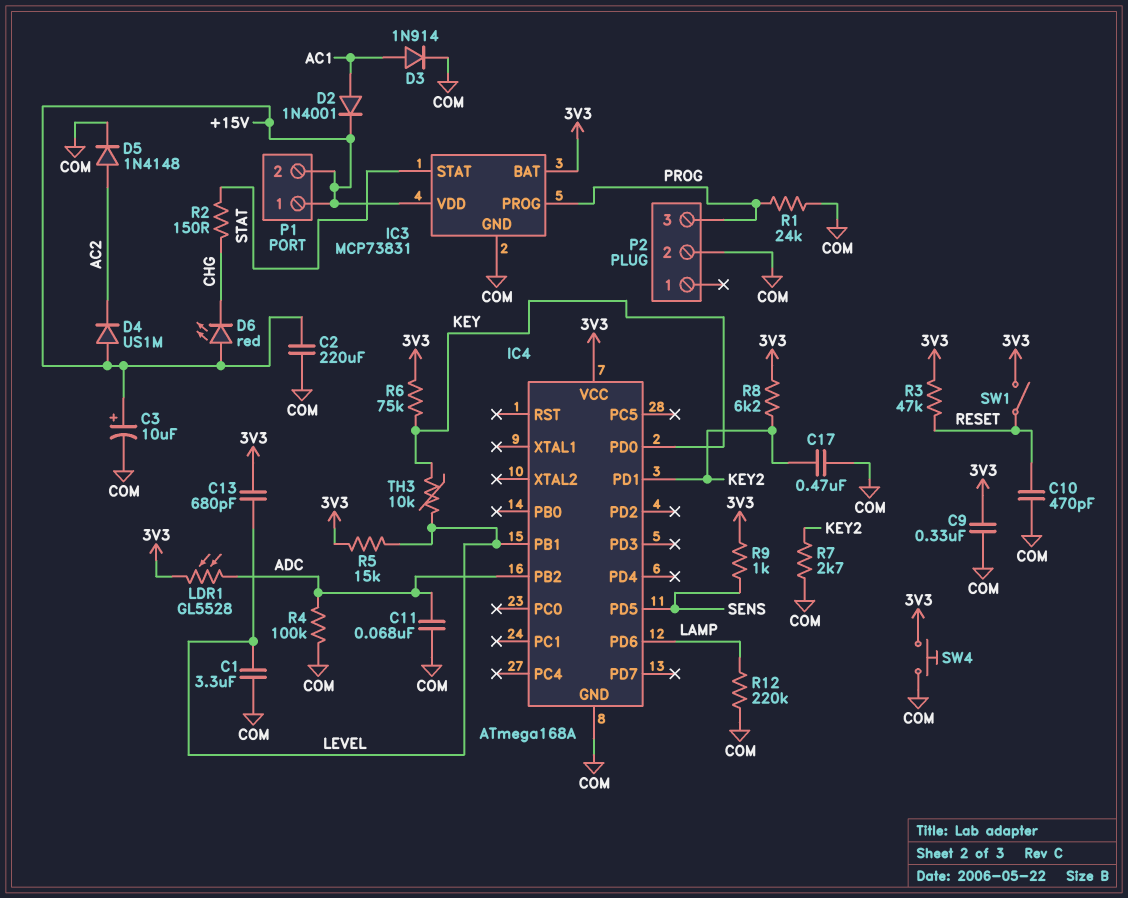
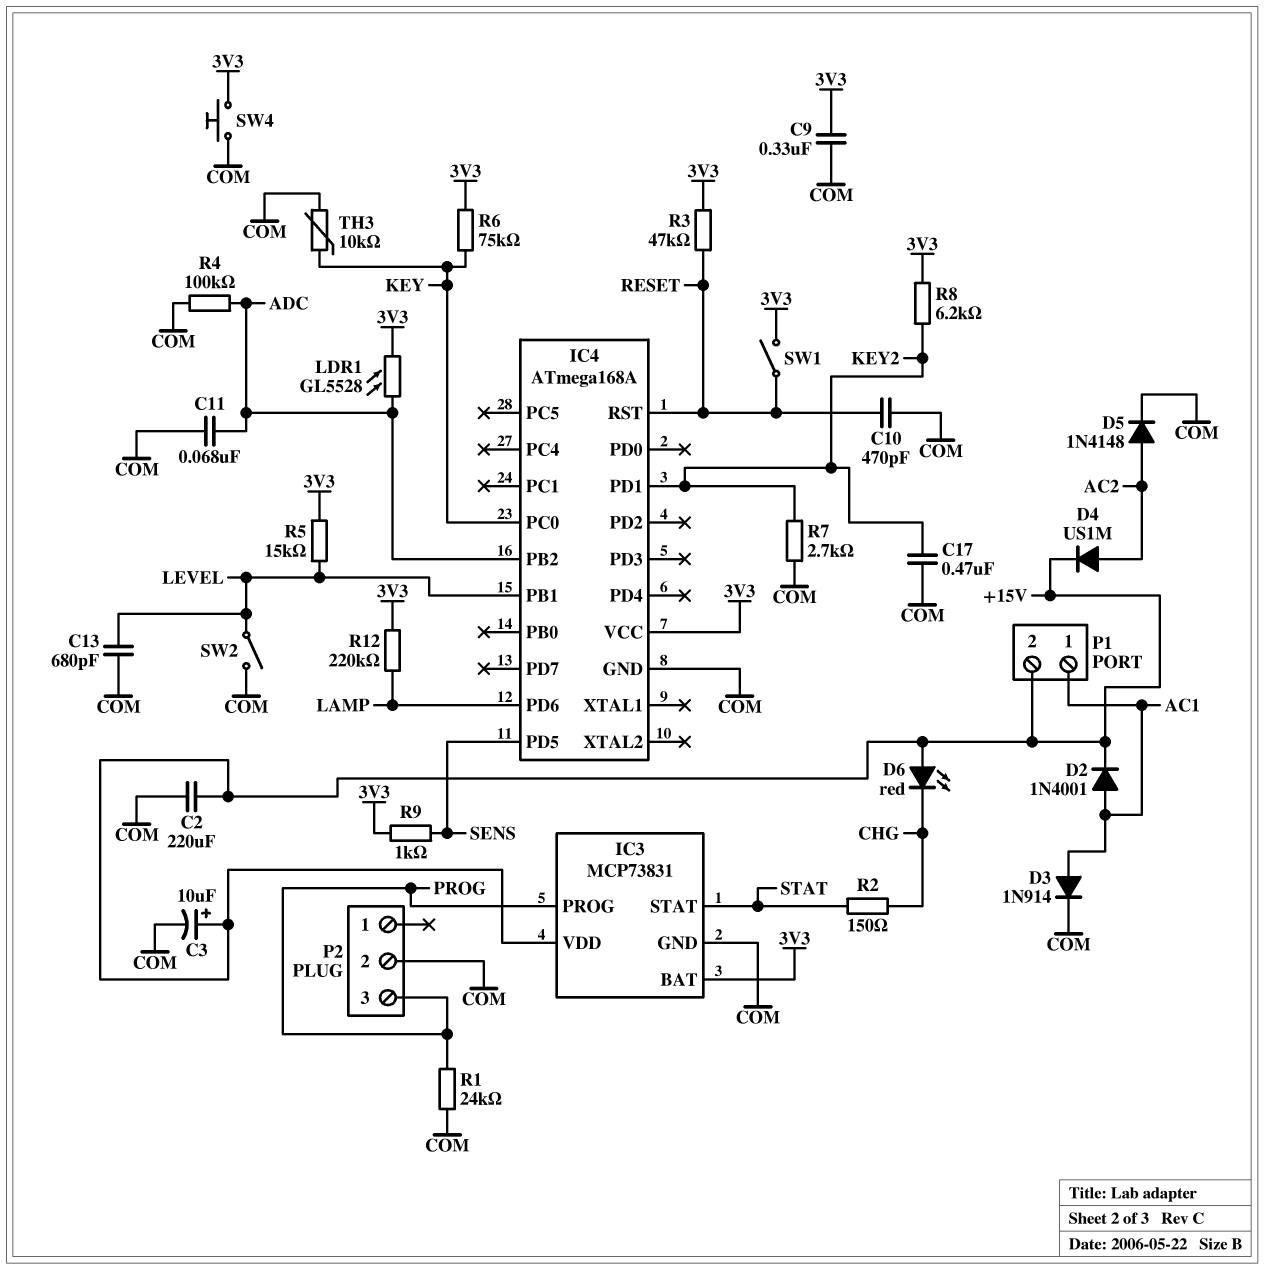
C1: 3.3uF (COM, LEVEL) -> none
C13: 680pF (3V3, LEVEL) -> 680pF (COM, LEVEL)
D4: diode US1M (A +15V, K AC2) -> diode US1M (A AC2, K +15V)
IC4 pin PC0: none -> KEY
IC4 pin PD0: KEY -> none
IC4 pin RST: none -> RESET
P1 pin 1: +15V -> AC1
R12: 220k (COM, LAMP) -> 220k (3V3, LAMP)
SW2: none -> switch (COM, LEVEL)
TH3: 10k (KEY, LEVEL) -> 10k (COM, KEY)

